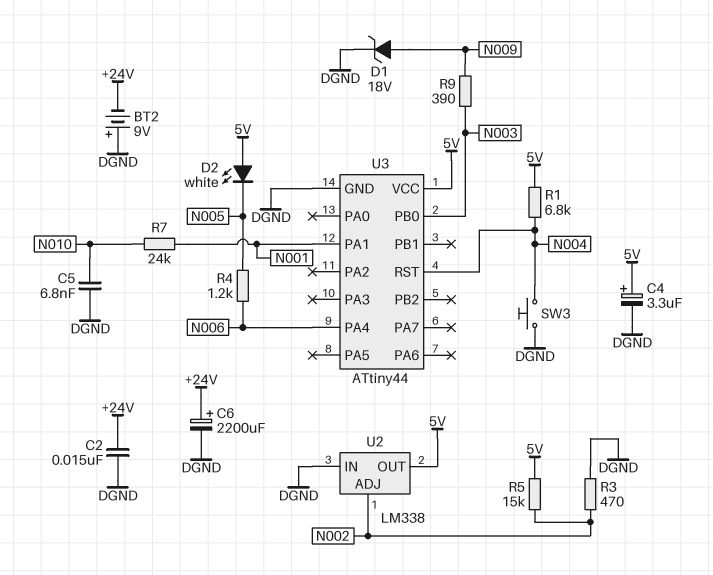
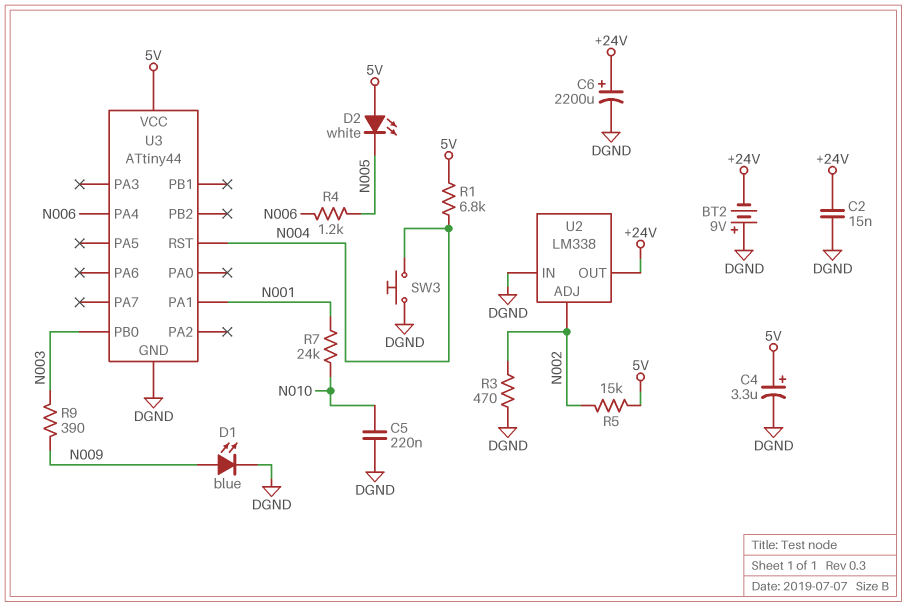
C5: 6.8nF (DGND, N010) -> 220nF (DGND, N010)
D1: zener 18V (A N009, K DGND) -> LED blue (A N009, K DGND)
U2 pin OUT: 5V -> +24V

